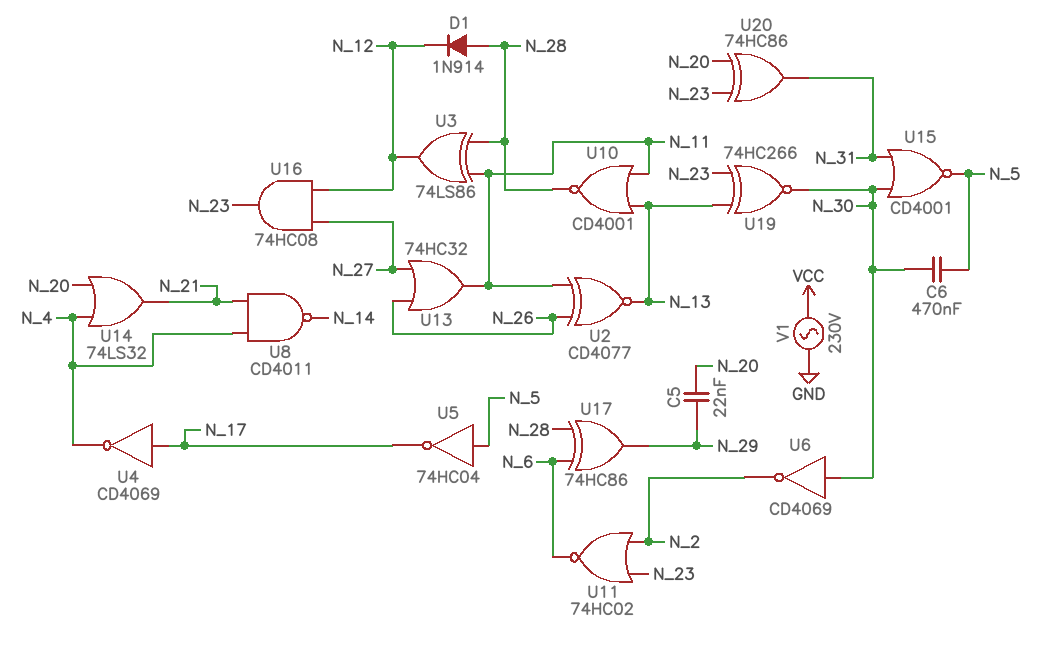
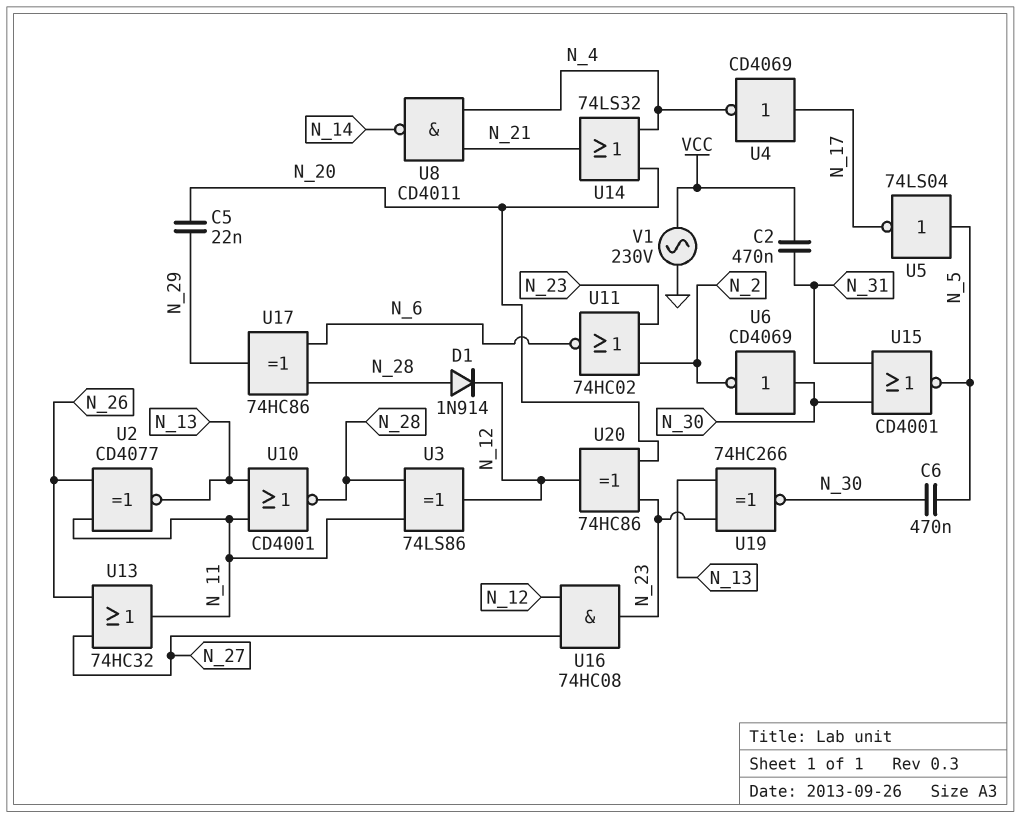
C2: none -> 470nF (N_31, VCC)
U5: NOT 74HC04 (in N_5, out N_17) -> NOT 74LS04 (in N_5, out N_17)
U20: XOR 74HC86 (in N_20, in N_23, out N_31) -> XOR 74HC86 (in N_20, in N_23, out N_12)

